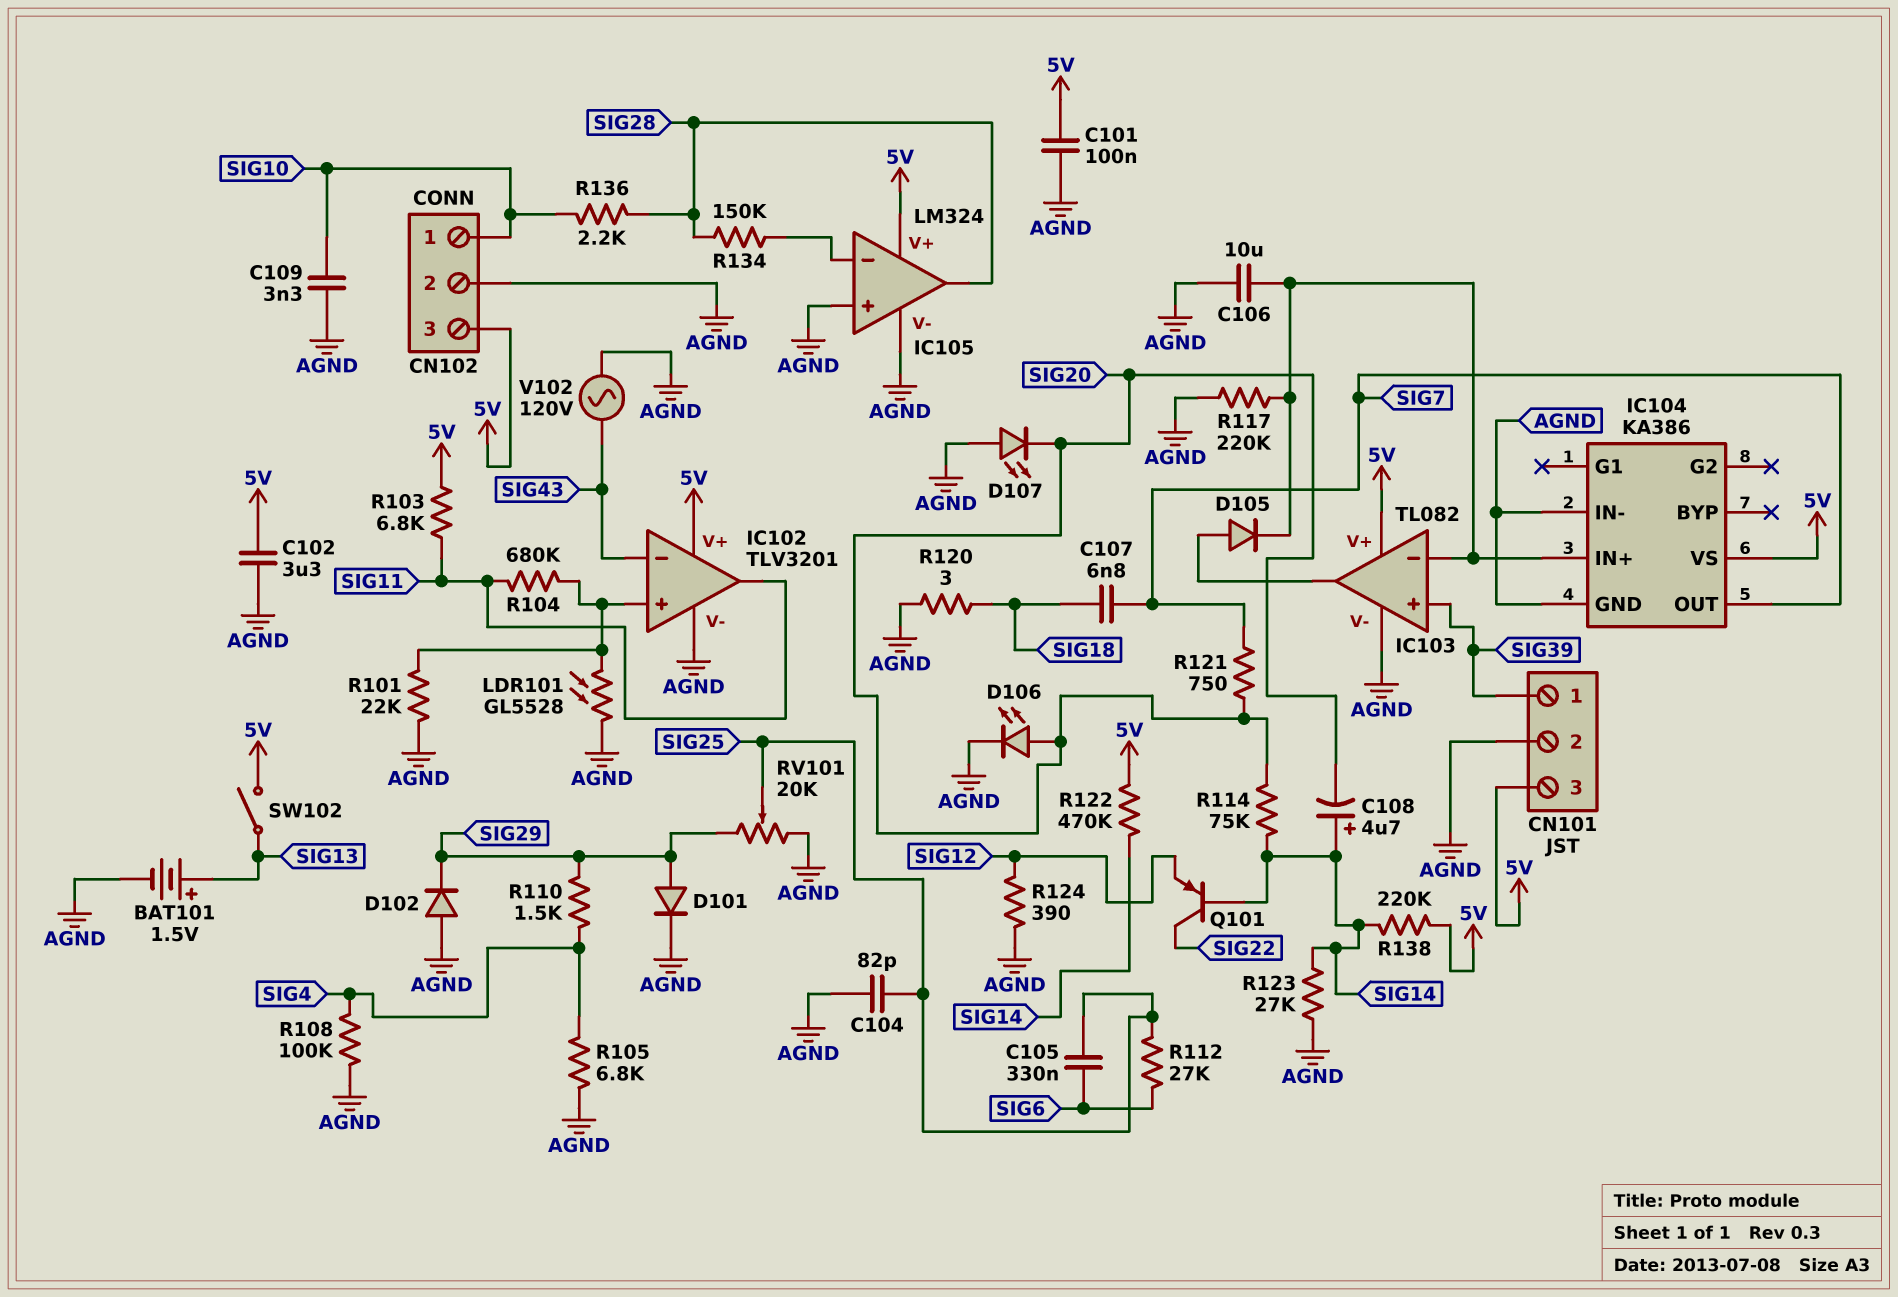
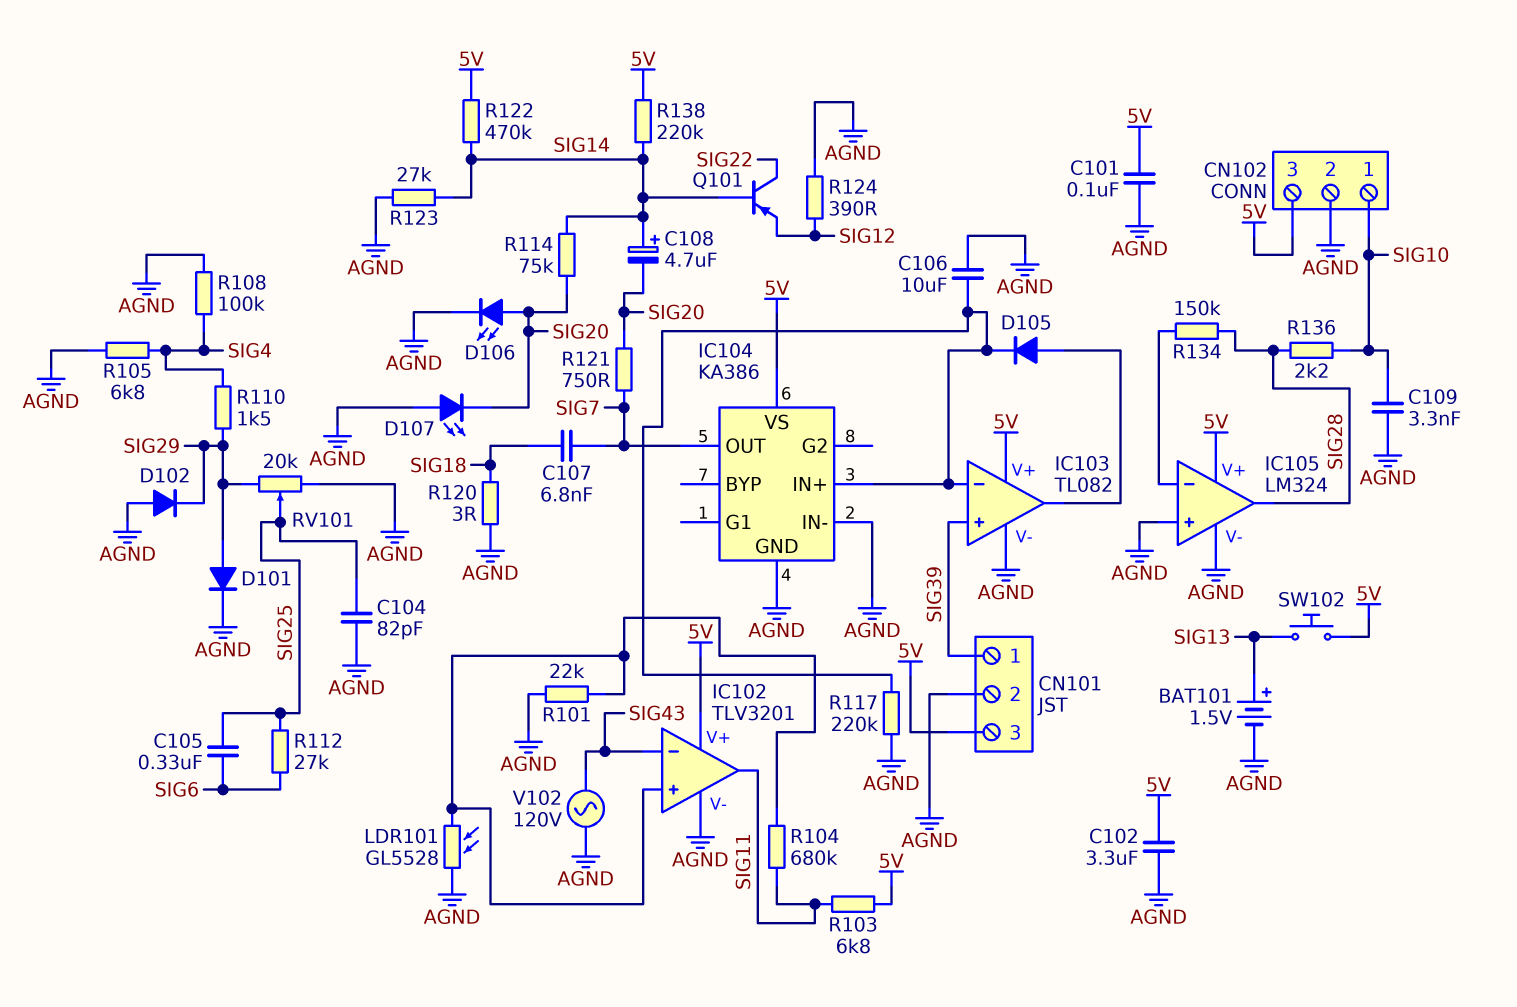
SW102: switch (5V, SIG13) -> button (5V, SIG13)

